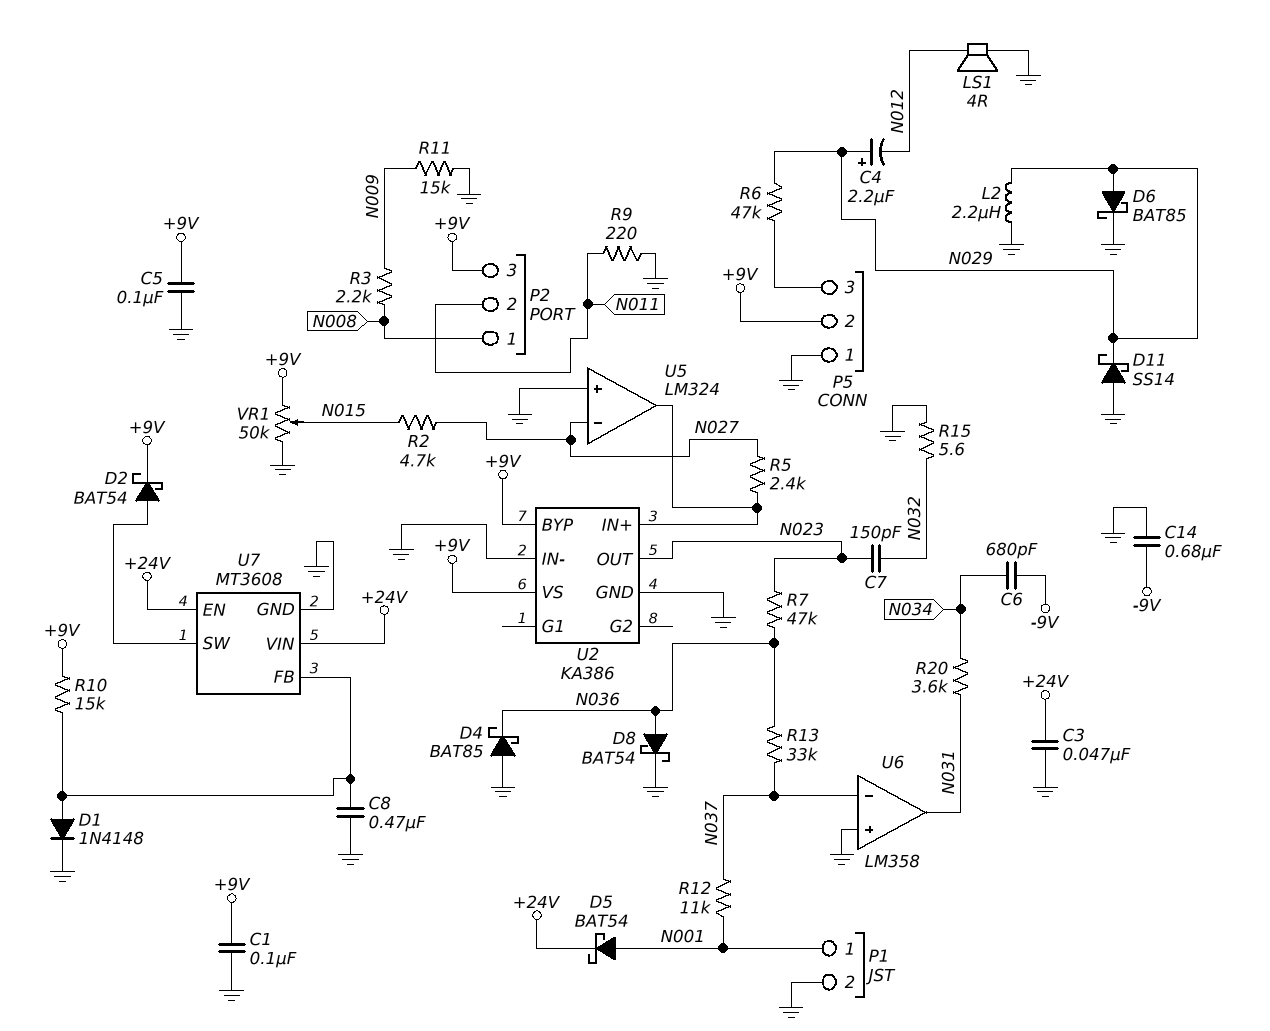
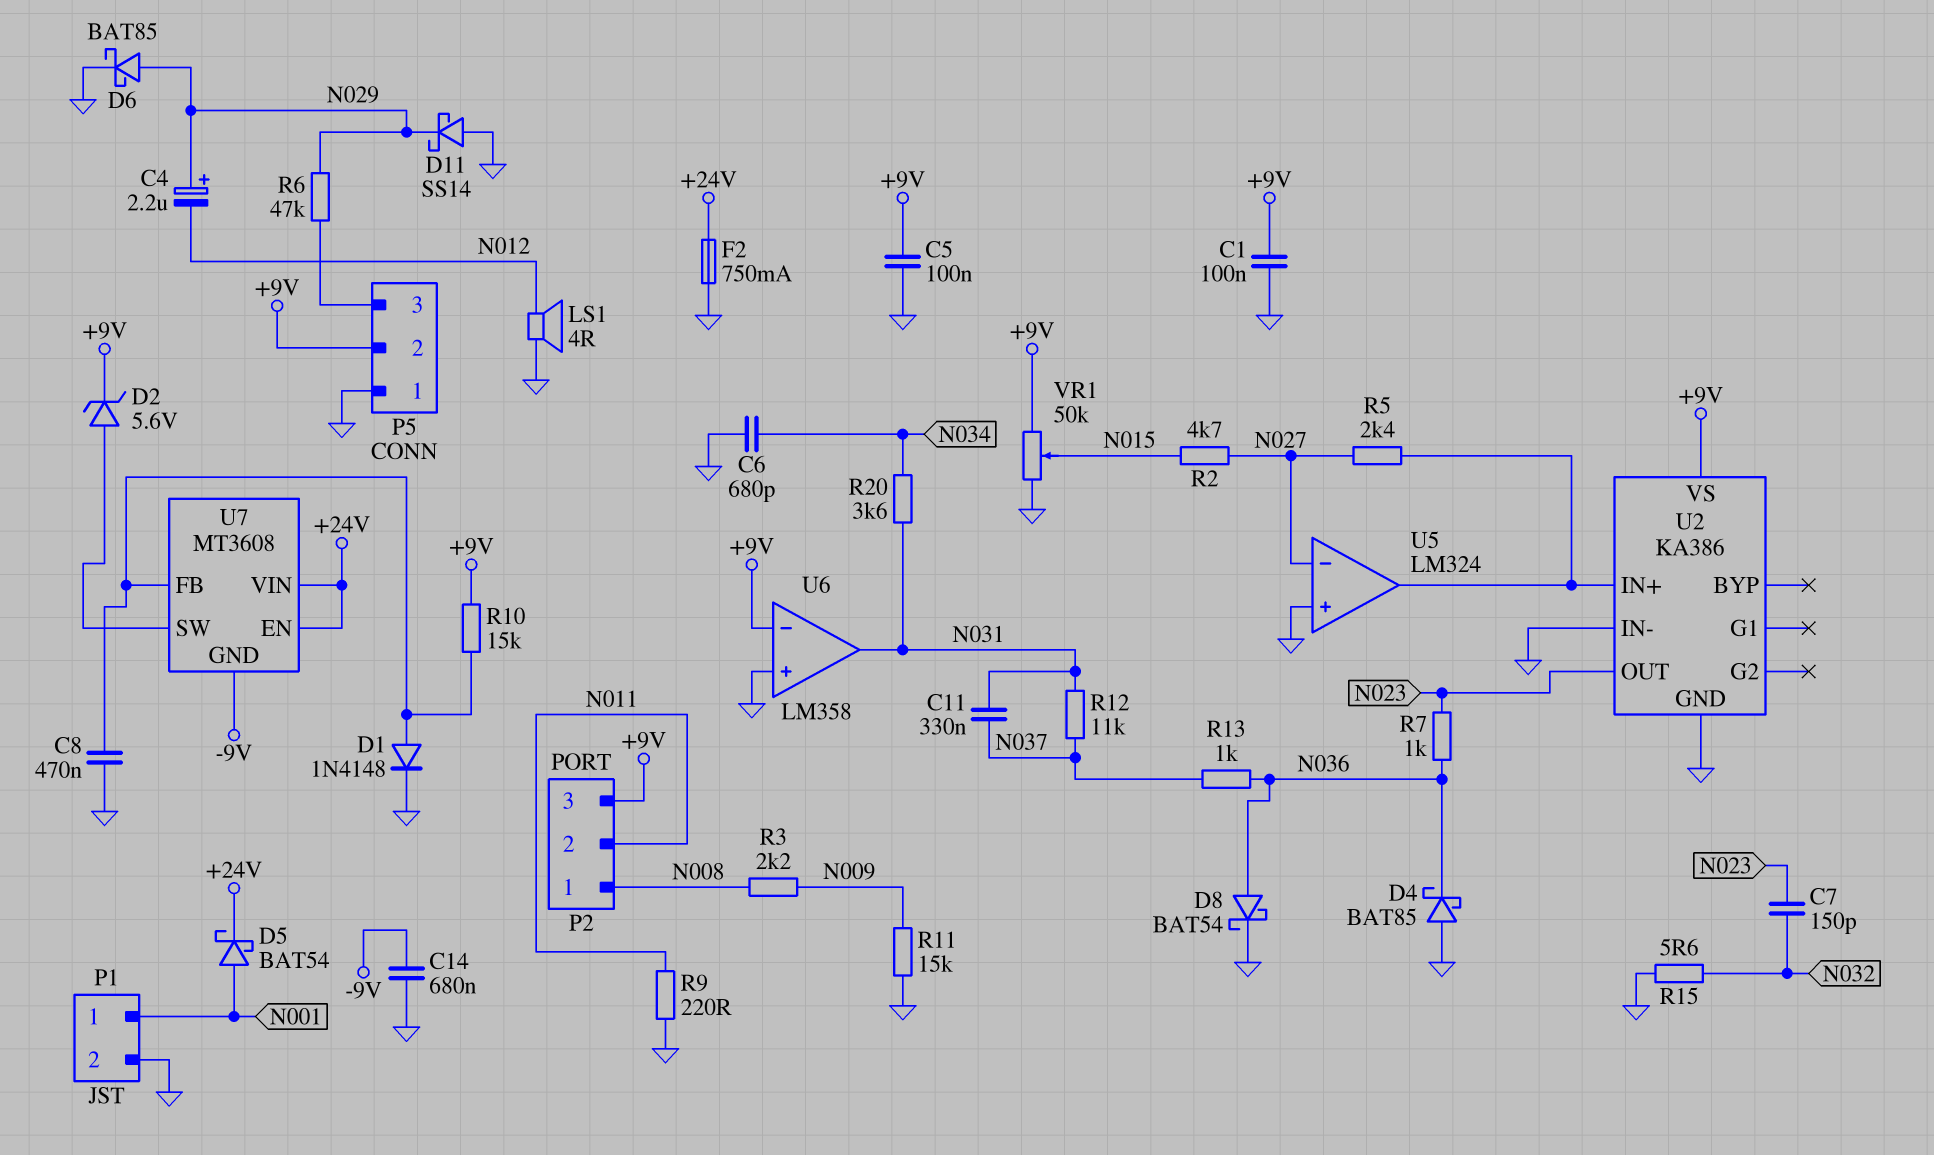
C3: 47nF (+24V, GND) -> none
C6: 680pF (-9V, N034) -> 680pF (GND, N034)
C11: none -> 330nF (N031, N037)
D2: schottky BAT54 (A U7/SW, K +9V) -> zener 5.6V (A U7/SW, K +9V)
F2: none -> 750mA (+24V, GND)
L2: 2.2uH (GND, N029) -> none
R7: 47k (N023, N036) -> 1k (N023, N036)
R12: 11k (N001, N037) -> 11k (N031, N037)
R13: 33k (N036, N037) -> 1k (N036, N037)
U2 pin BYP: +9V -> none
U6 pin in-: N037 -> +9V
U7 pin GND: GND -> -9V

